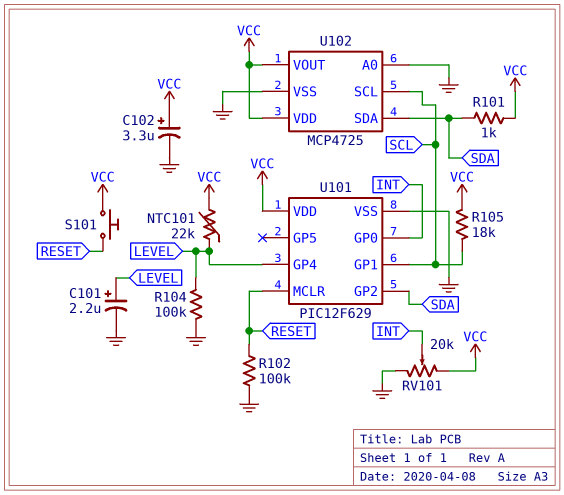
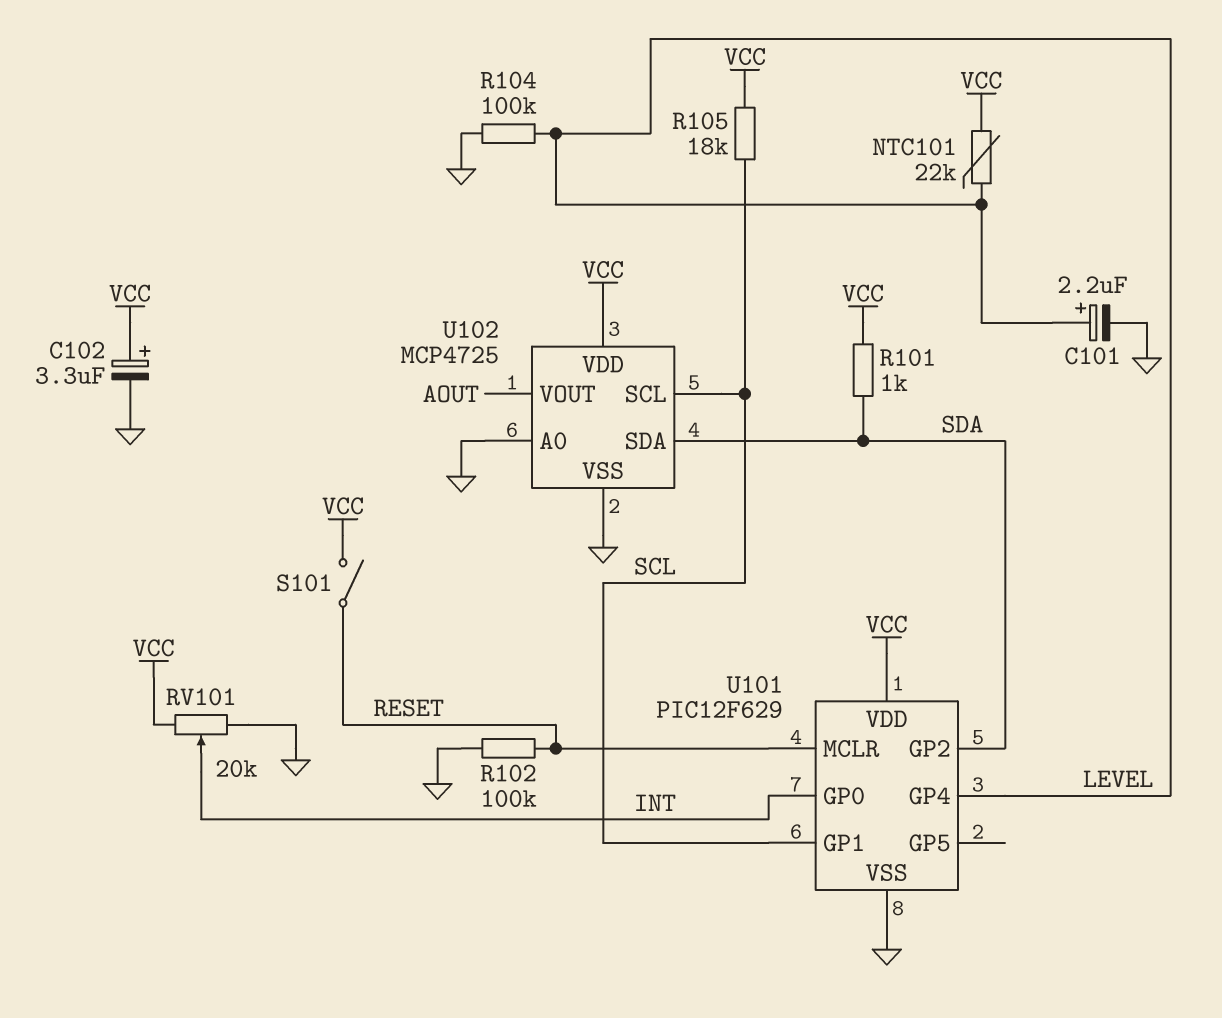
S101: button (RESET, VCC) -> switch (RESET, VCC)
U102 pin VOUT: VCC -> AOUT

